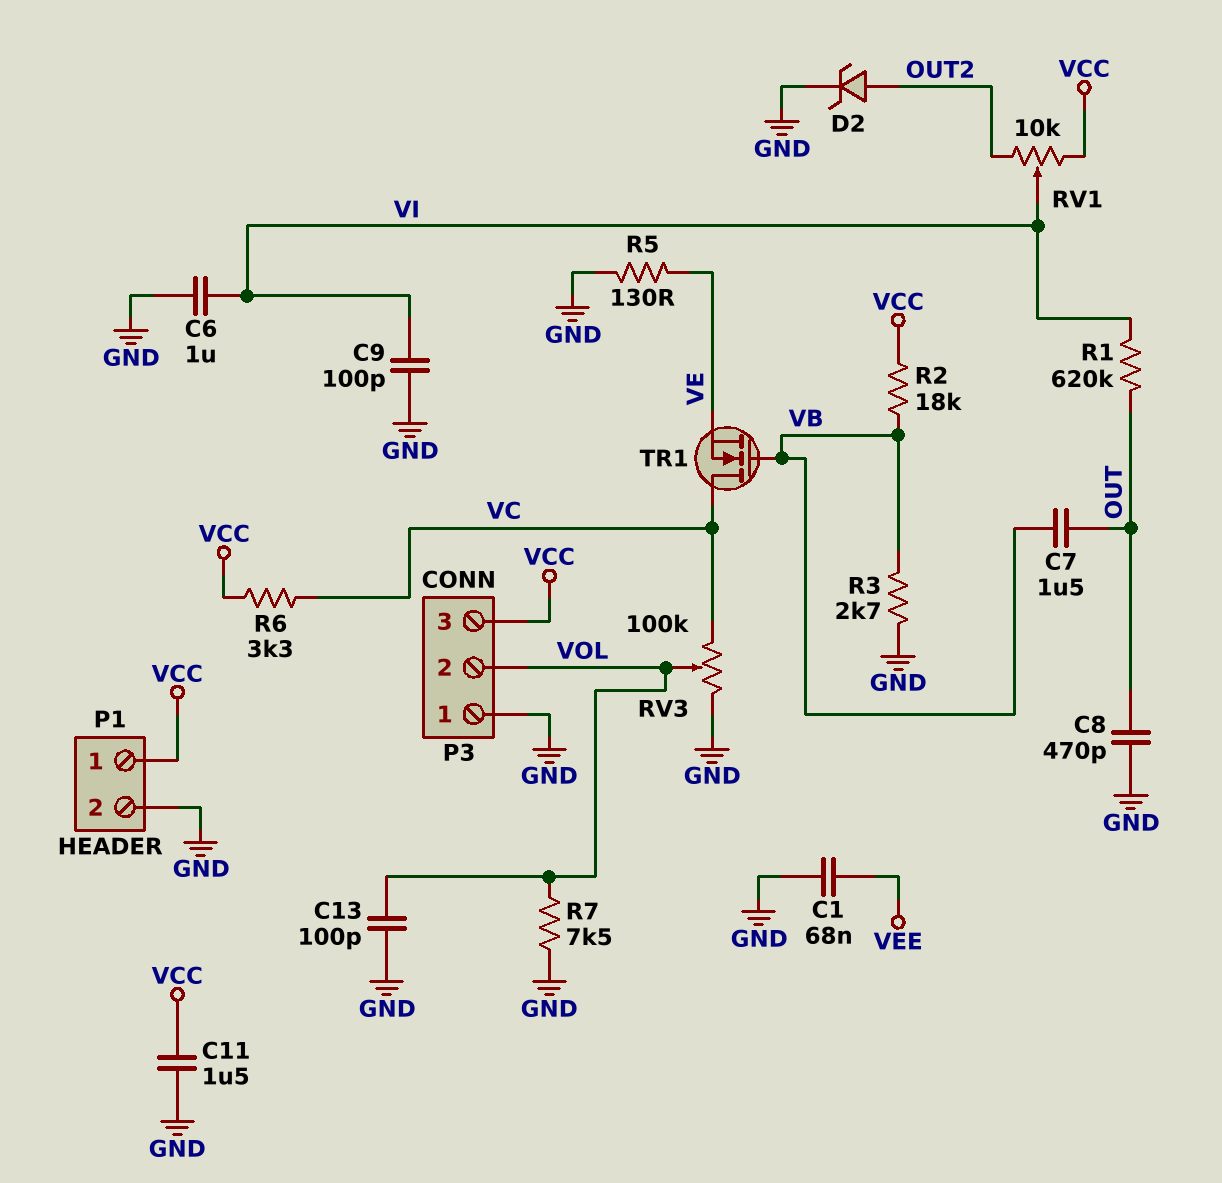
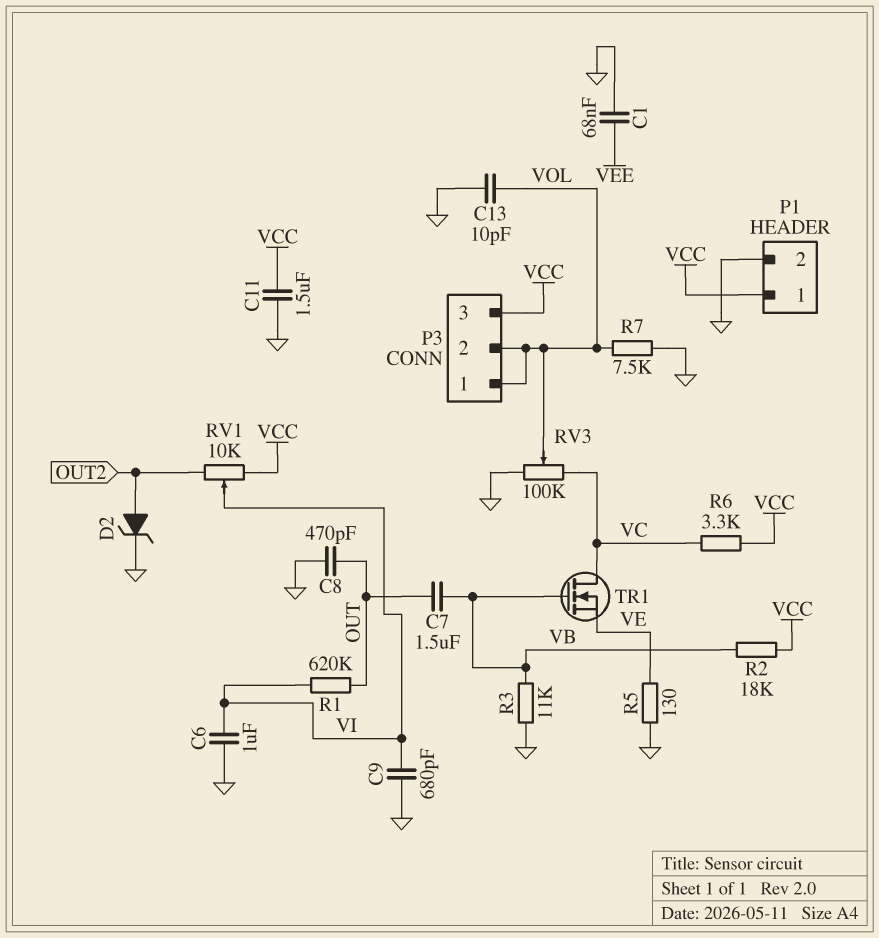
C9: 100pF (GND, VI) -> 680pF (GND, VI)
C13: 100pF (GND, VOL) -> 10pF (GND, VOL)
P3 pin 1: GND -> VOL
R3: 2.7k (GND, VB) -> 11k (GND, VB)

